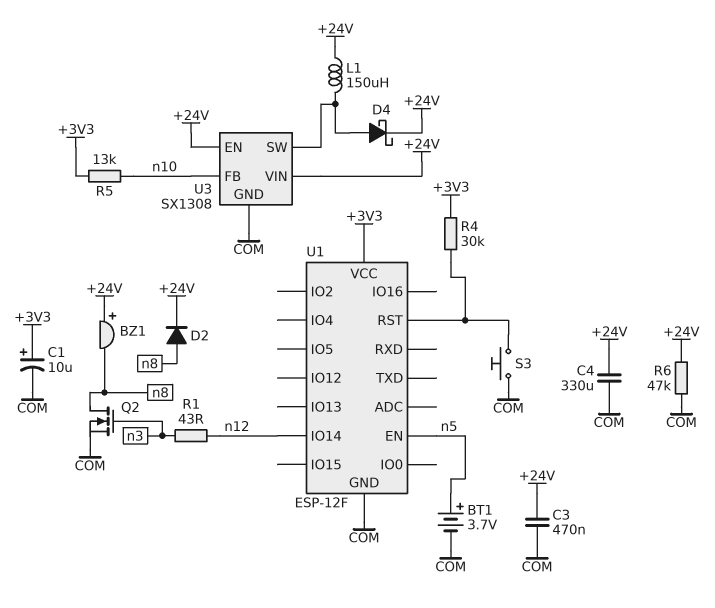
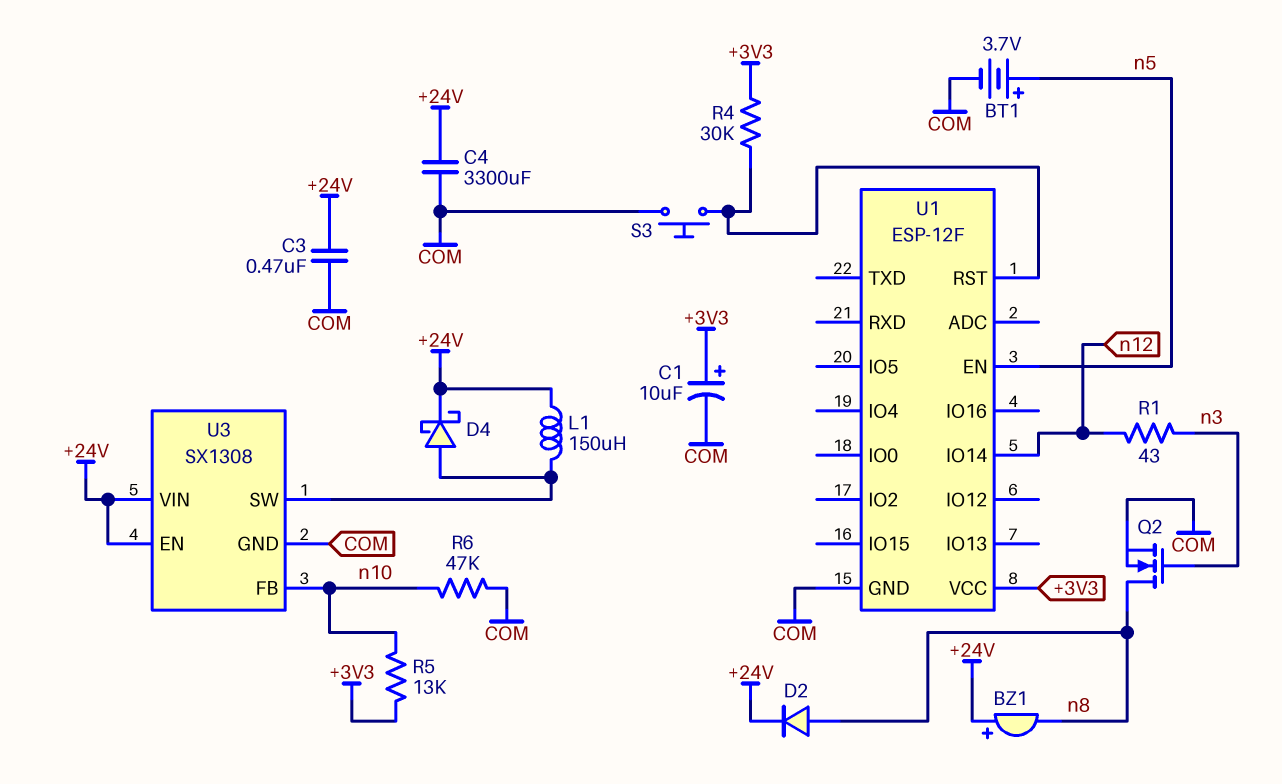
C4: 330uF (+24V, COM) -> 3300uF (+24V, COM)
R6: 47k (+24V, COM) -> 47k (COM, n10)

